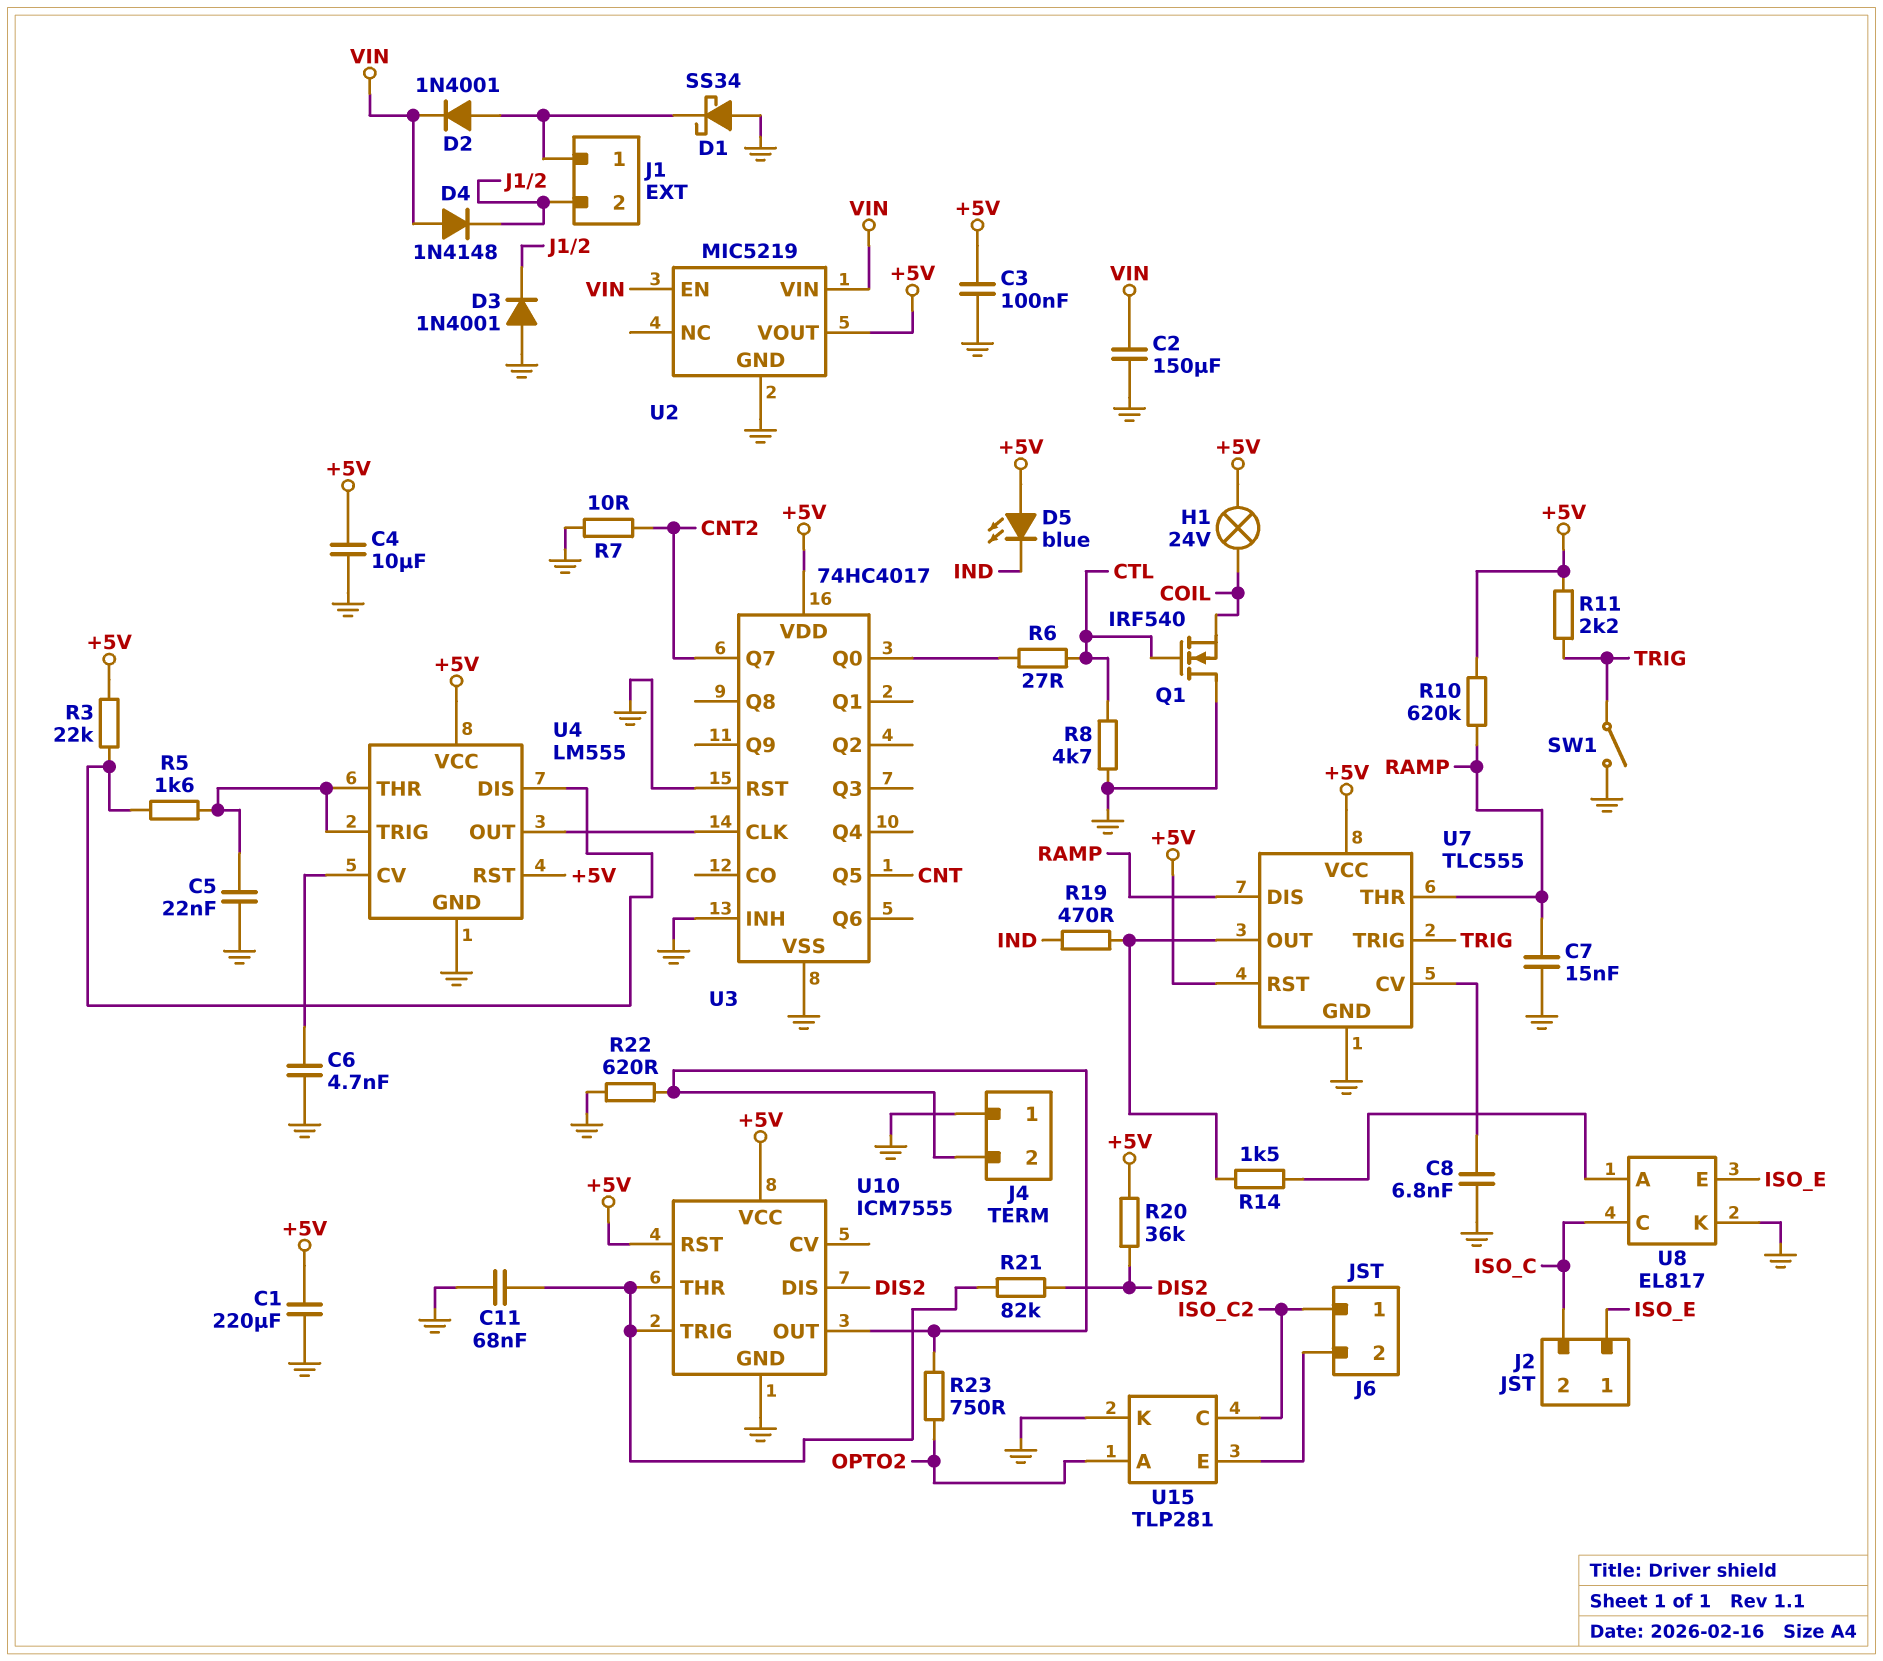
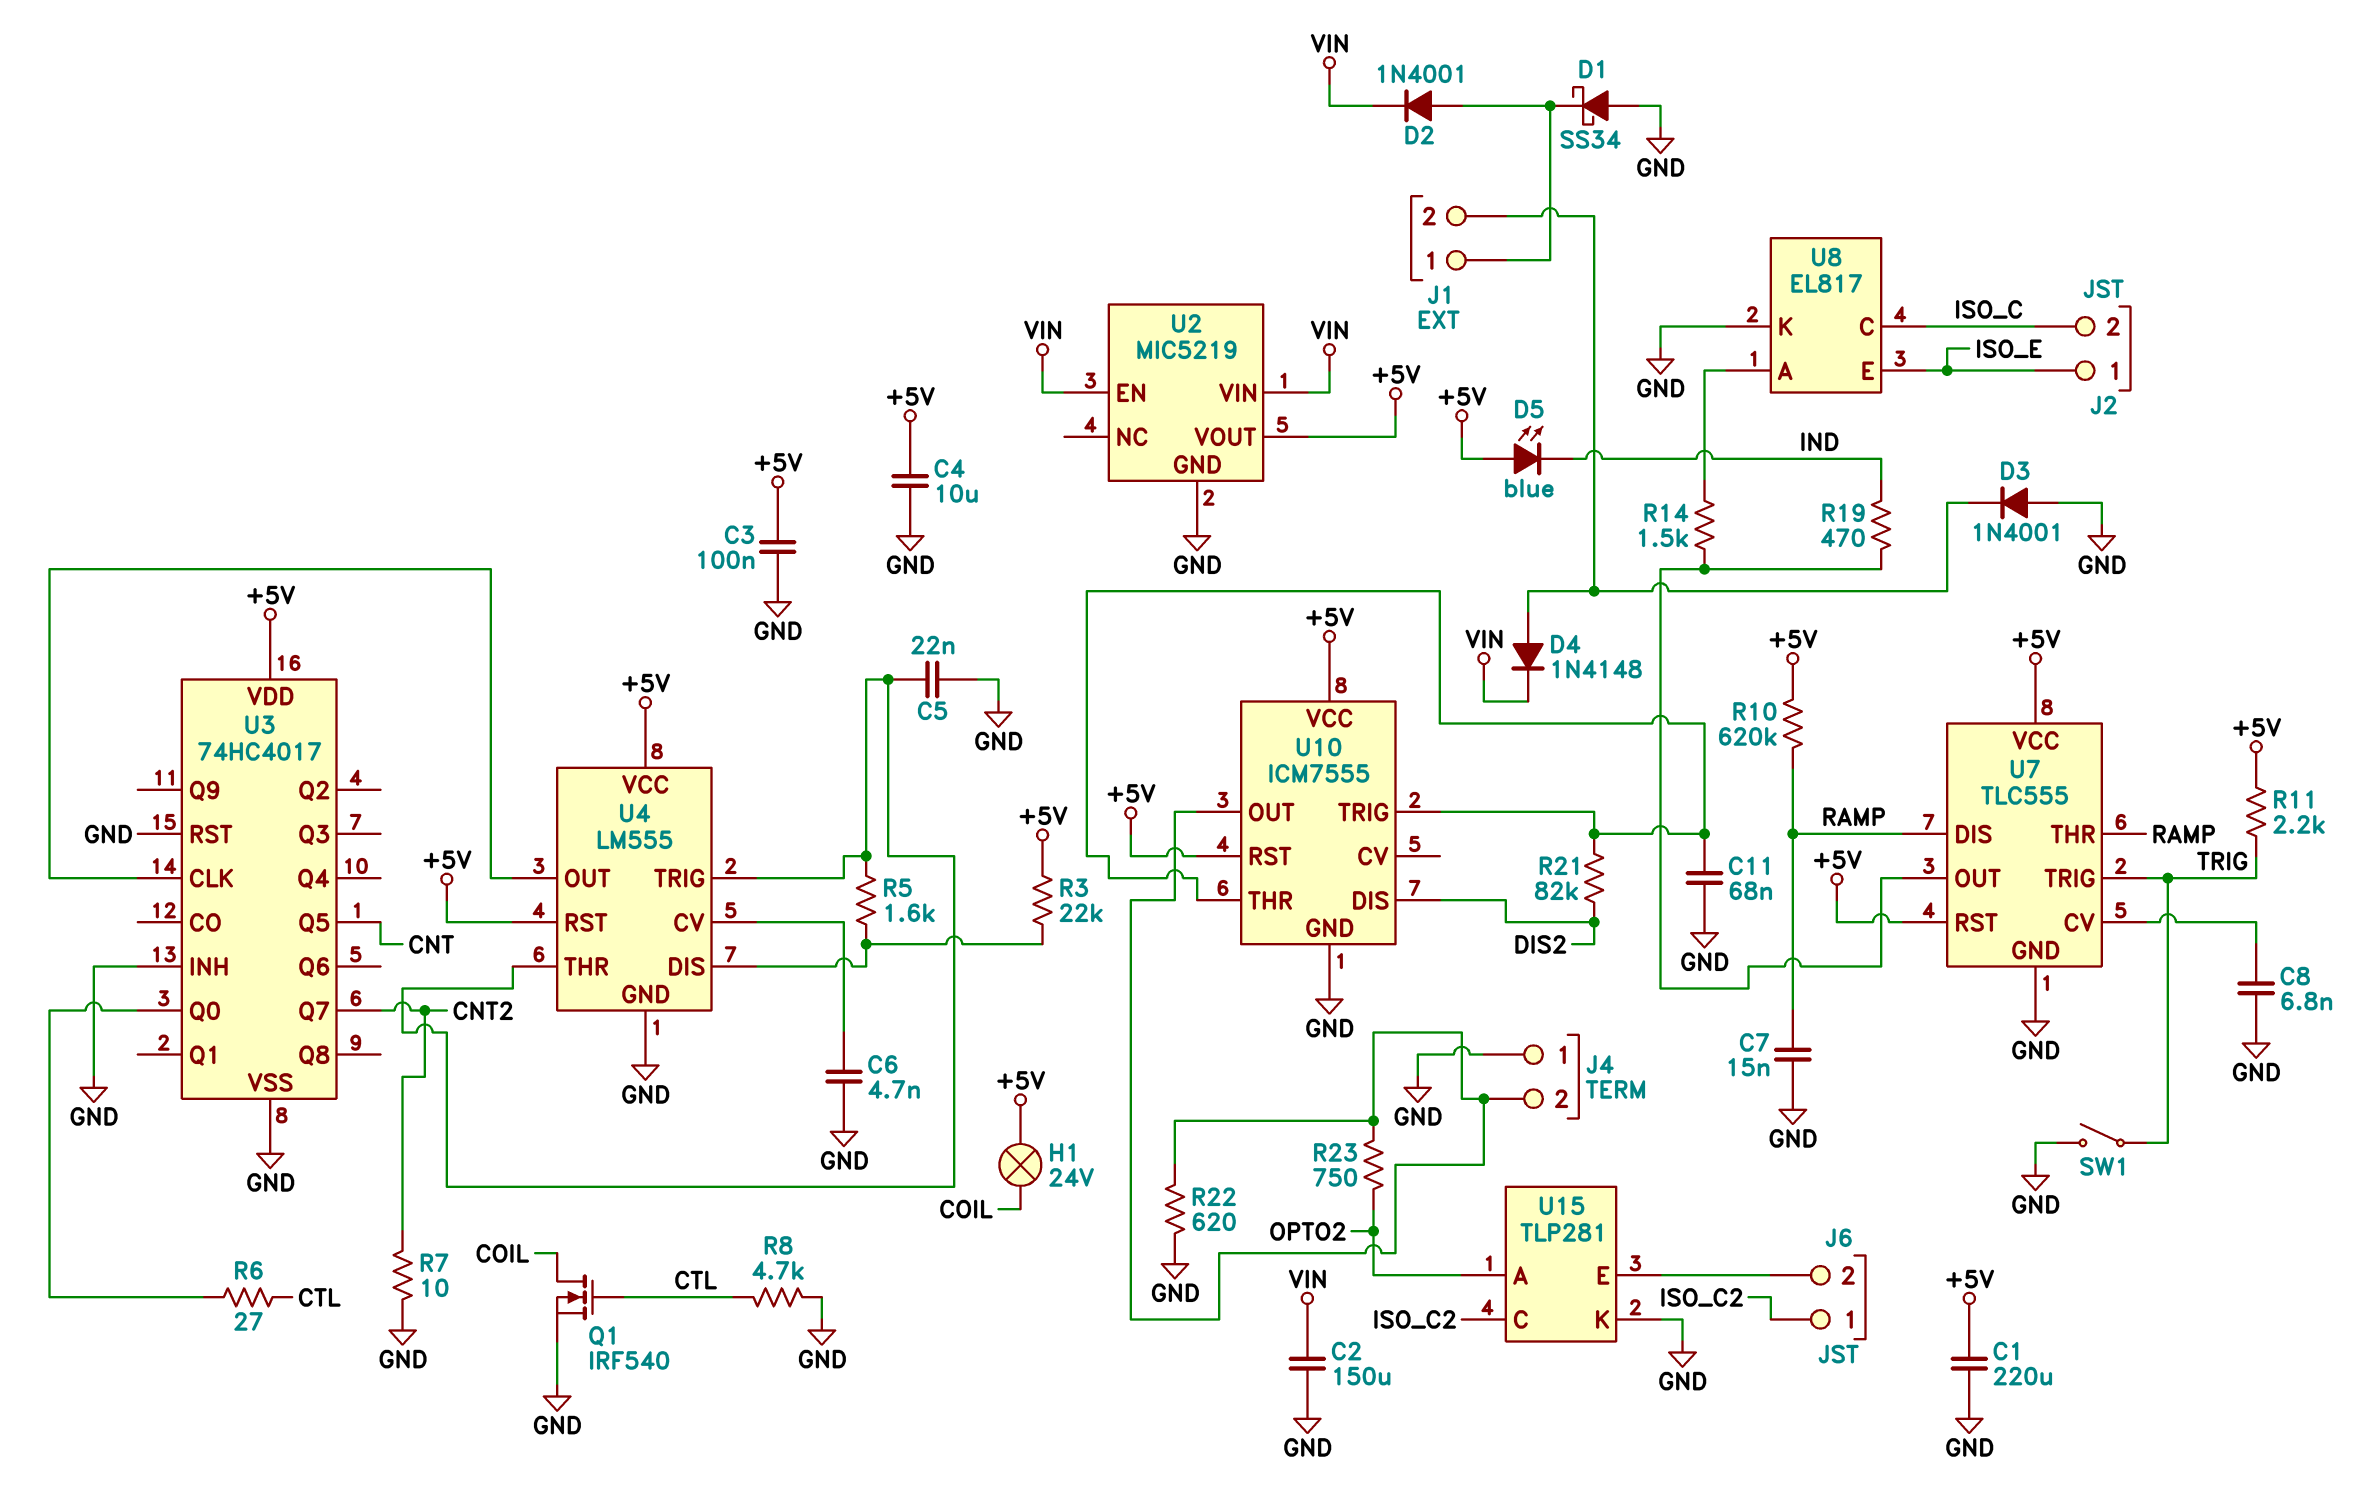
D4: diode 1N4148 (A VIN, K J1/2) -> diode 1N4148 (A J1/2, K VIN)
Q1: NMOS IRF540 (G CTL, D GND, S COIL) -> NMOS IRF540 (G CTL, D COIL, S GND)
R20: 36k (+5V, DIS2) -> none

